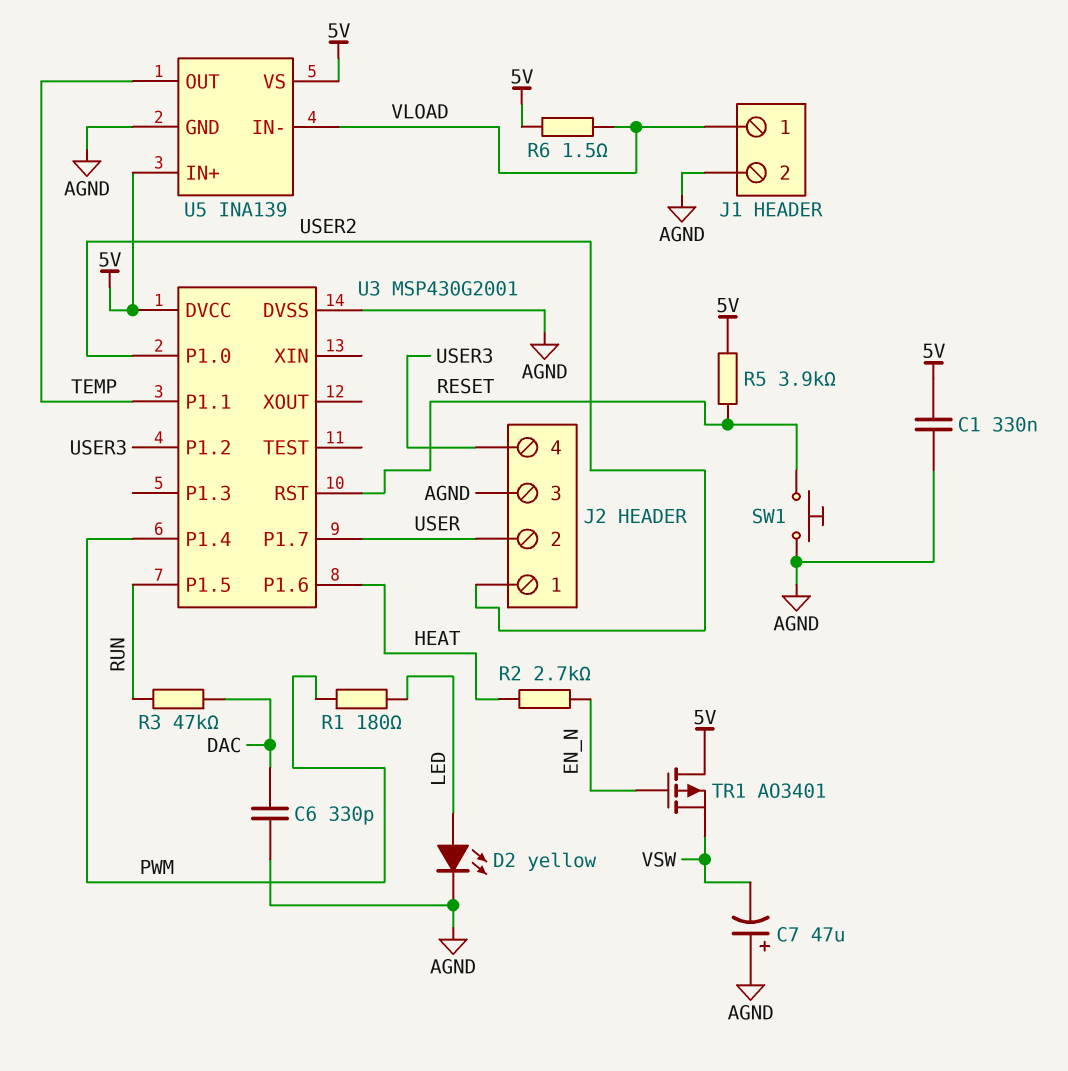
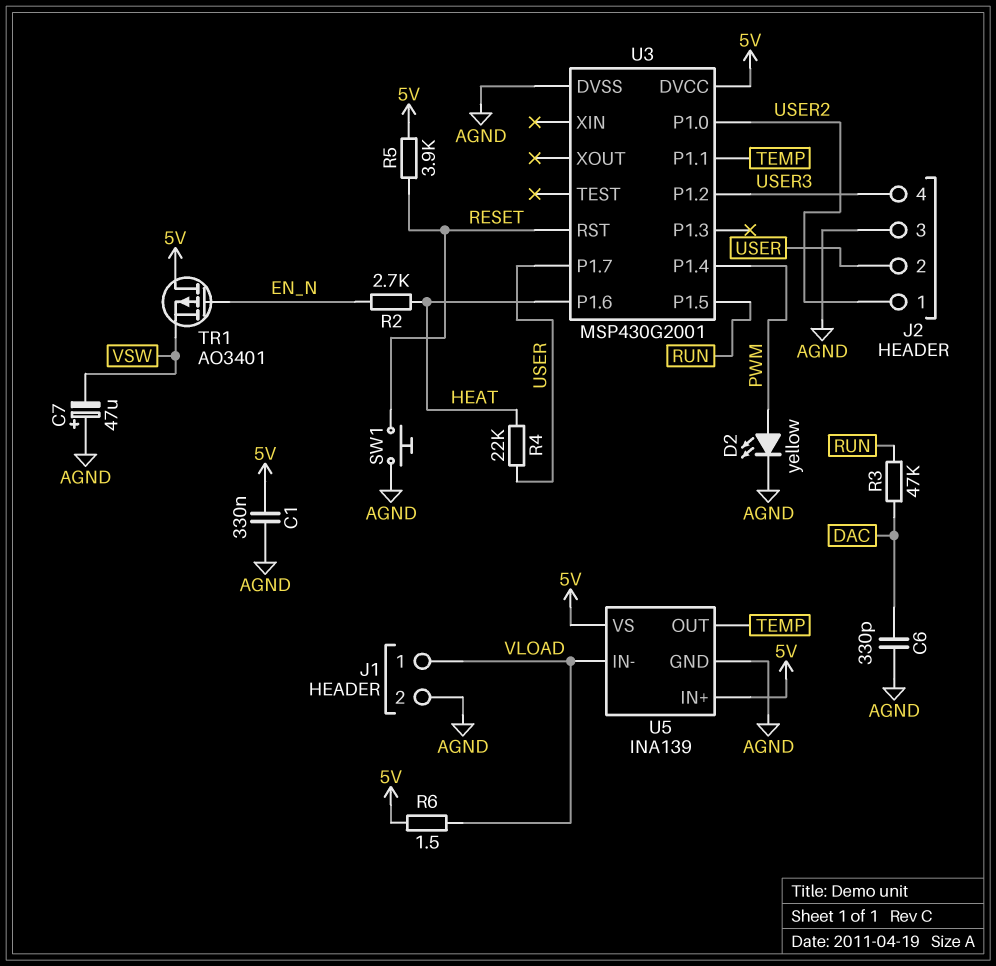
D2: LED yellow (A LED, K AGND) -> LED yellow (A PWM, K AGND)
R1: 180 (LED, PWM) -> none
R4: none -> 22k (HEAT, USER)

